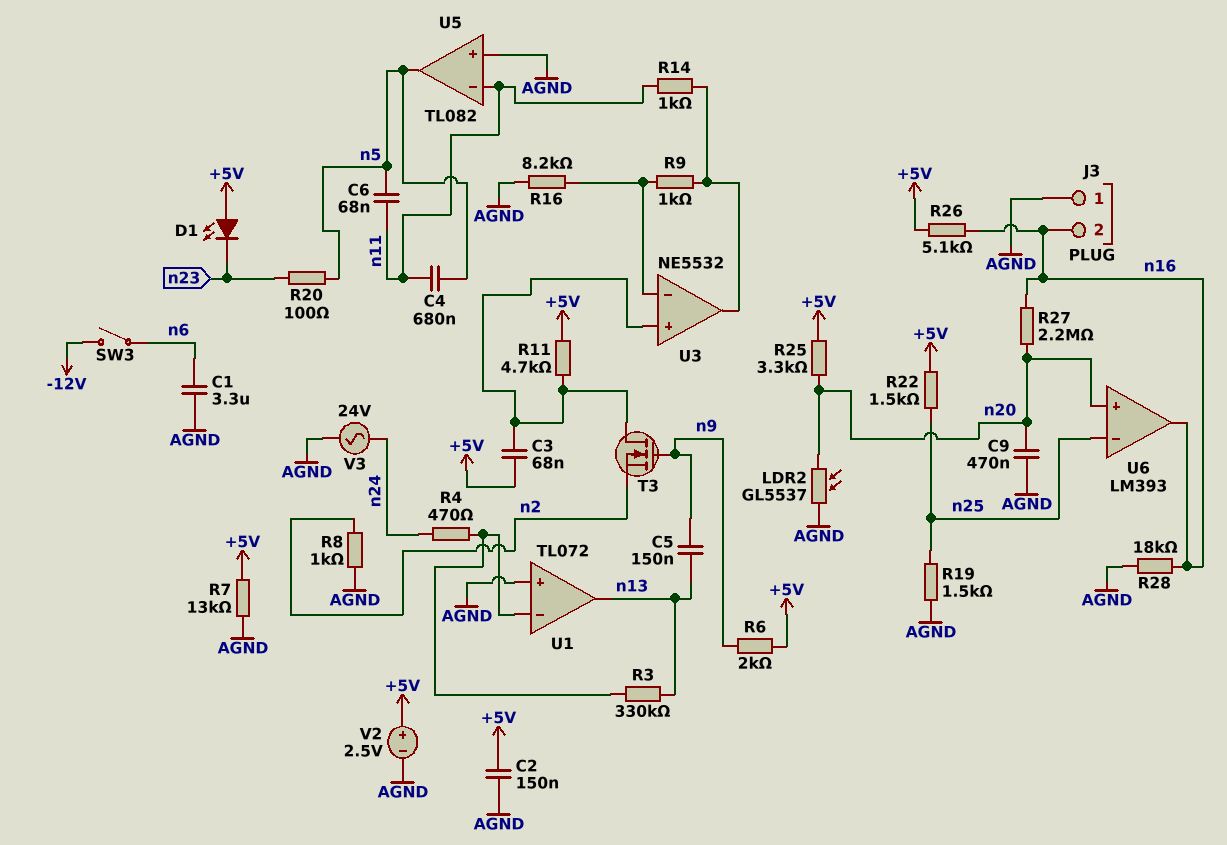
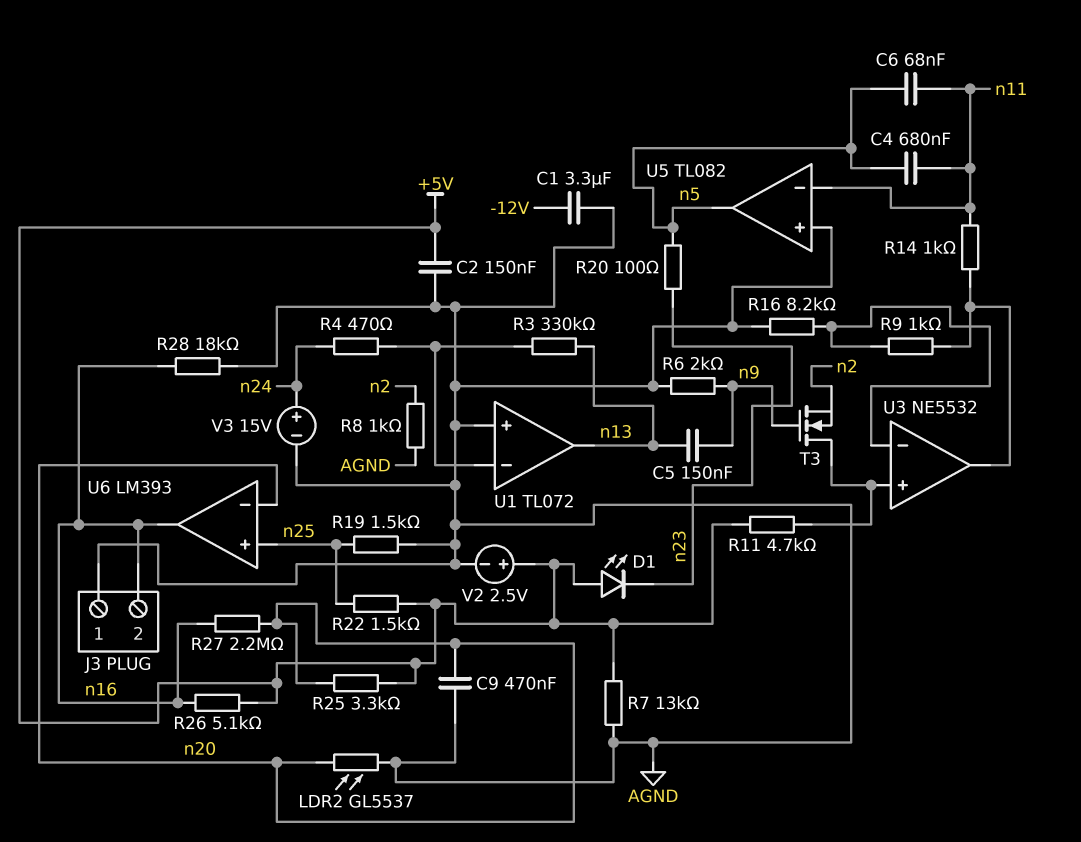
C1: 3.3uF (AGND, n6) -> 3.3uF (-12V, AGND)
C3: 68nF (+5V, U3/in+) -> none
R6: 2k (+5V, n9) -> 2k (AGND, n9)
SW3: switch (-12V, n6) -> none
U6 pin in+: n20 -> n25
U6 pin in-: n25 -> n20
V3: AC 24V (AGND, n24) -> 15V (plus n24, minus AGND)

